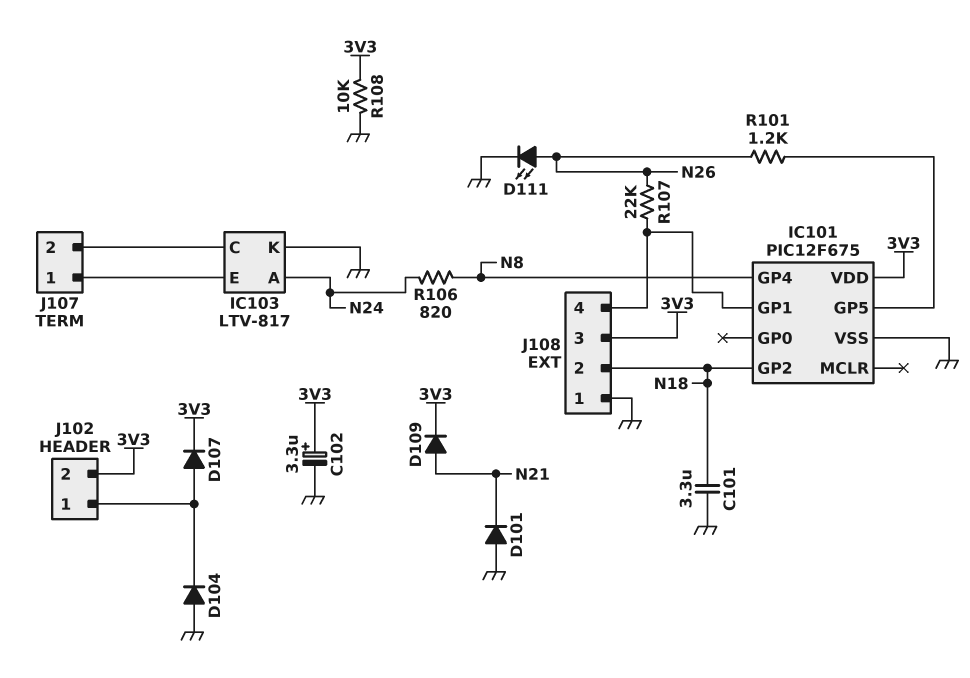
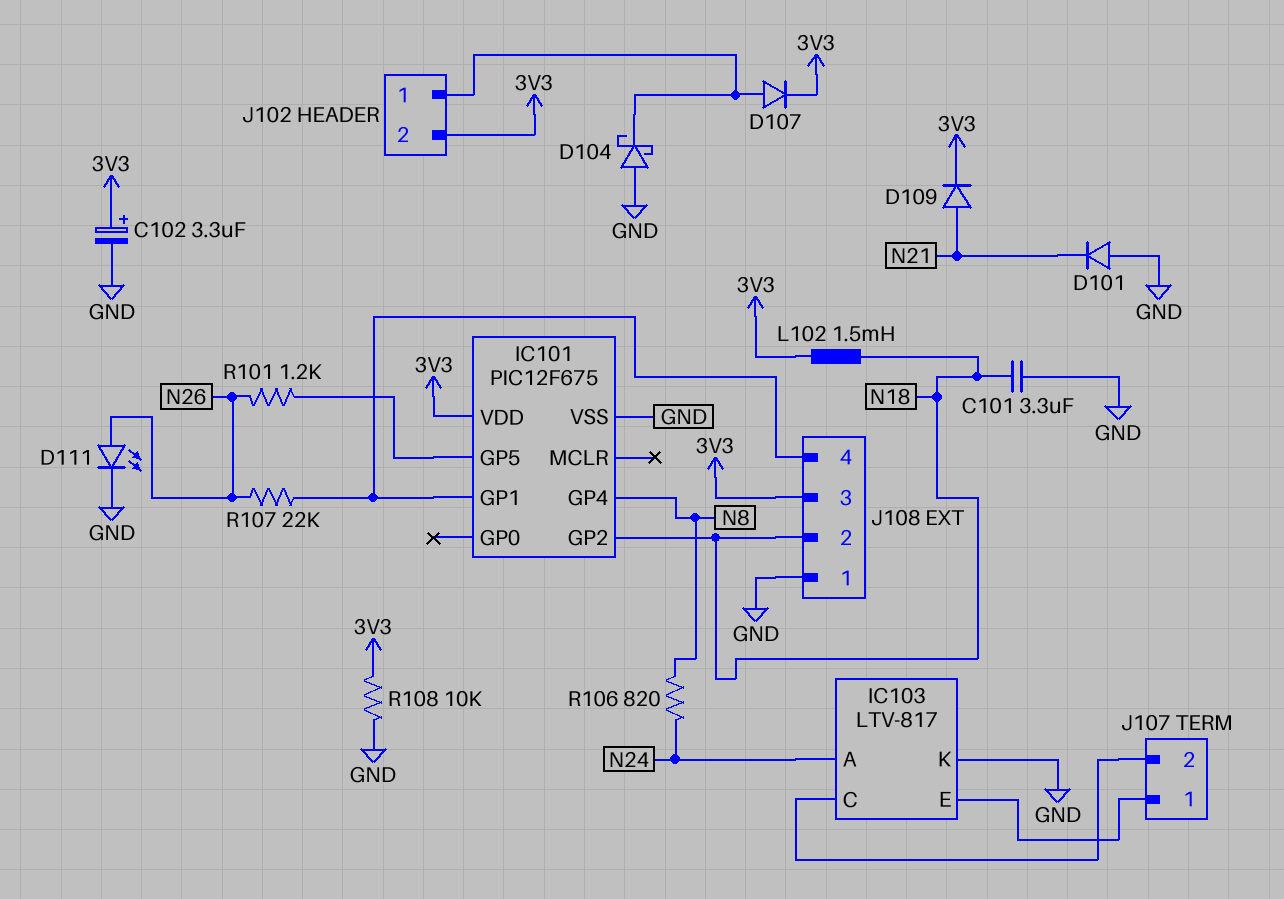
D104: diode (A GND, K J102/1) -> schottky (A GND, K J102/1)
L102: none -> 1.5mH (3V3, N18)

